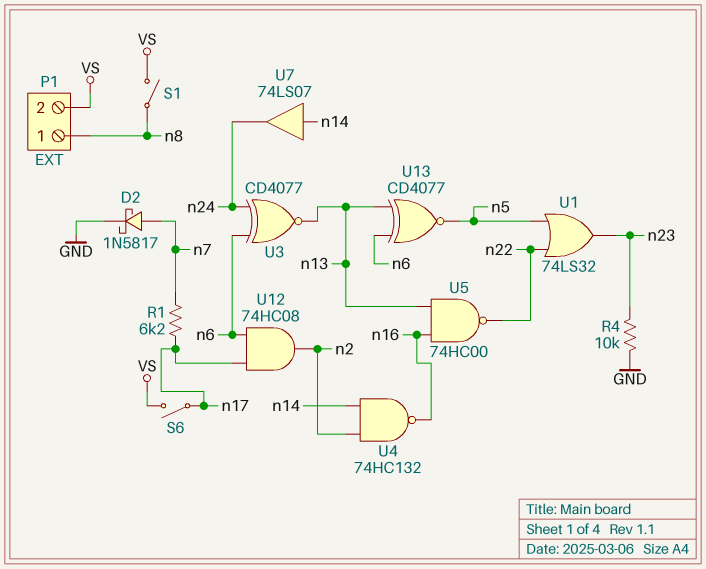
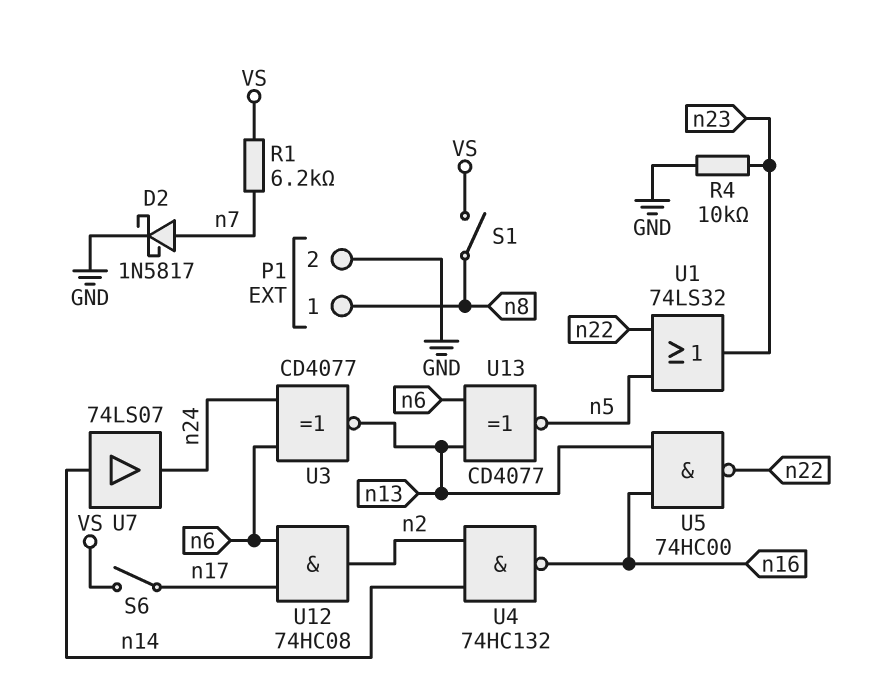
P1 pin 2: VS -> GND
R1: 6.2k (n7, n17) -> 6.2k (VS, n7)

